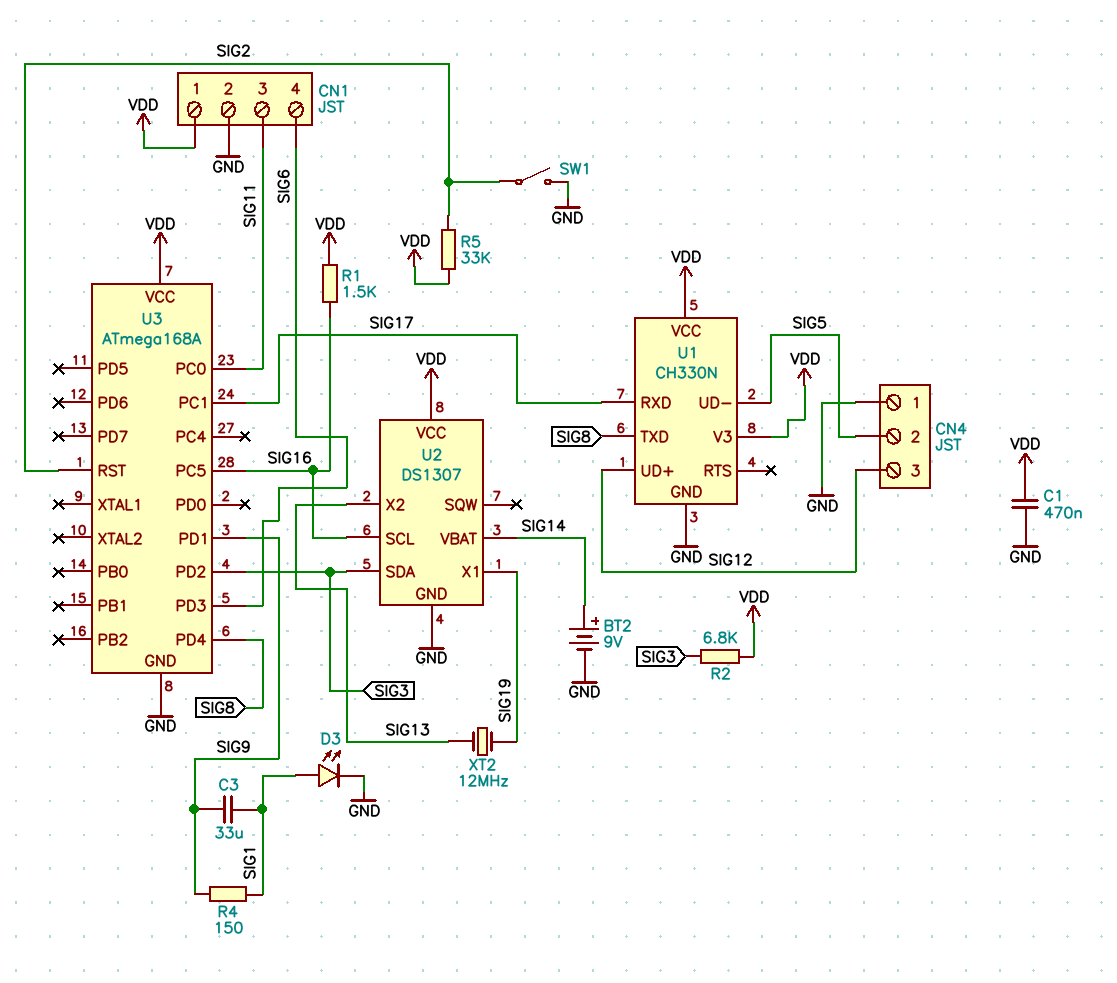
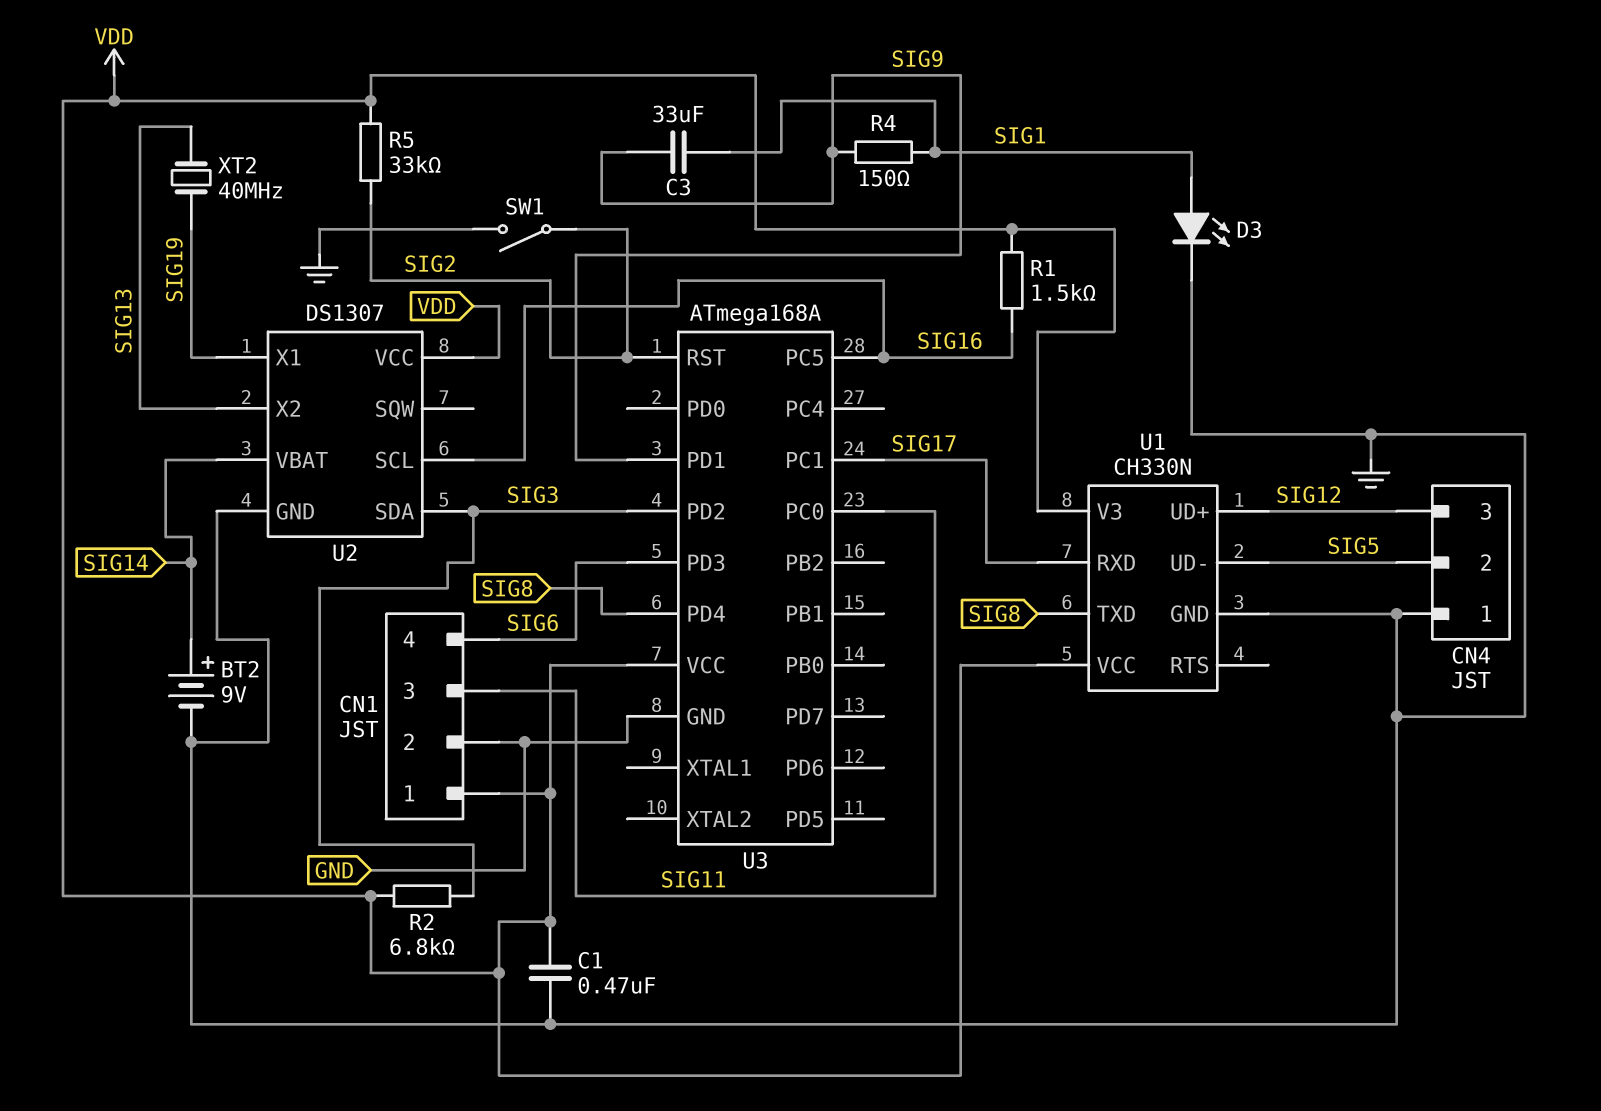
XT2: 12MHz (SIG13, SIG19) -> 40MHz (SIG13, SIG19)

